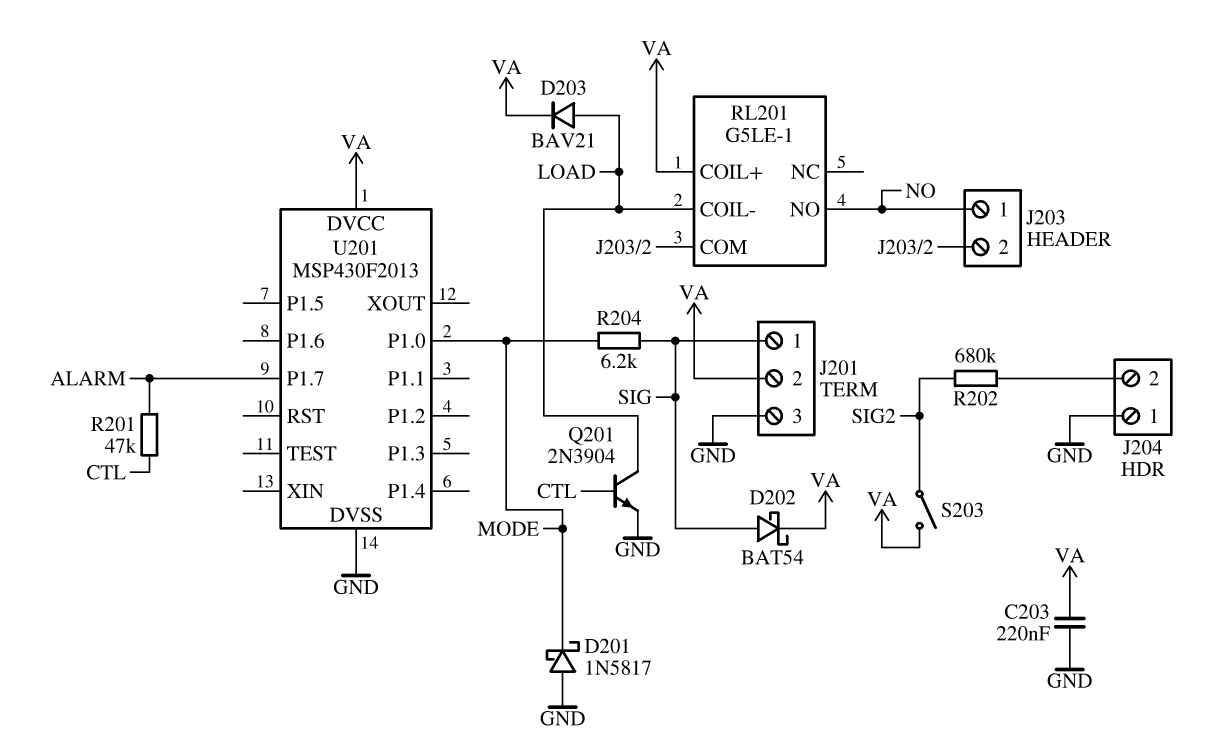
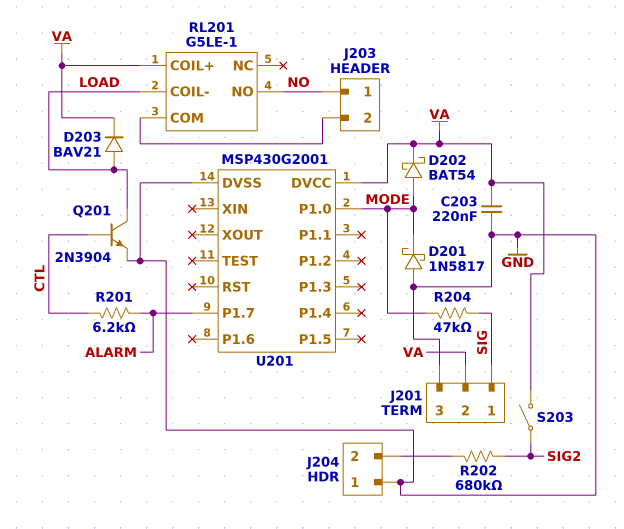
D202: schottky BAT54 (A SIG, K VA) -> schottky BAT54 (A MODE, K VA)
R201: 47k (ALARM, CTL) -> 6.2k (ALARM, CTL)
R204: 6.2k (MODE, SIG) -> 47k (MODE, SIG)
U201: MSP430F2013 -> MSP430G2001

